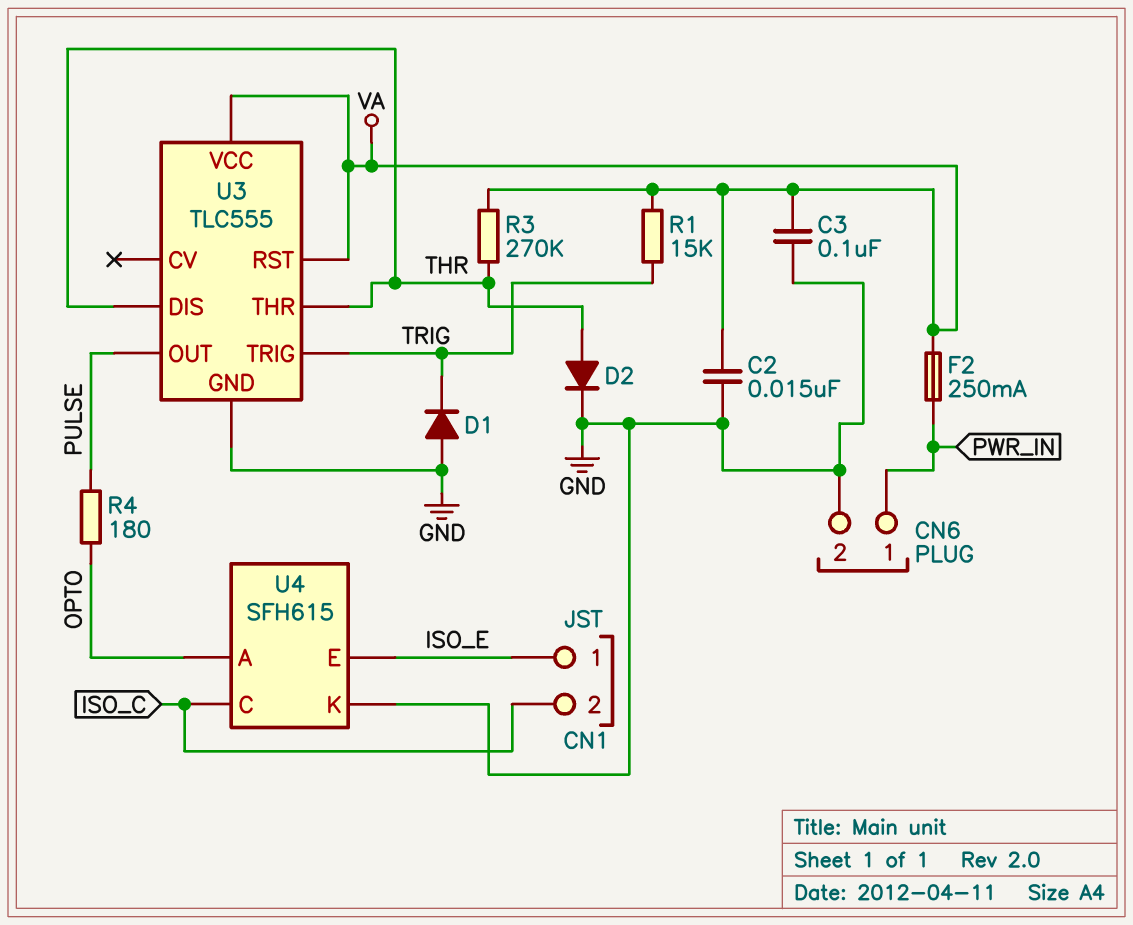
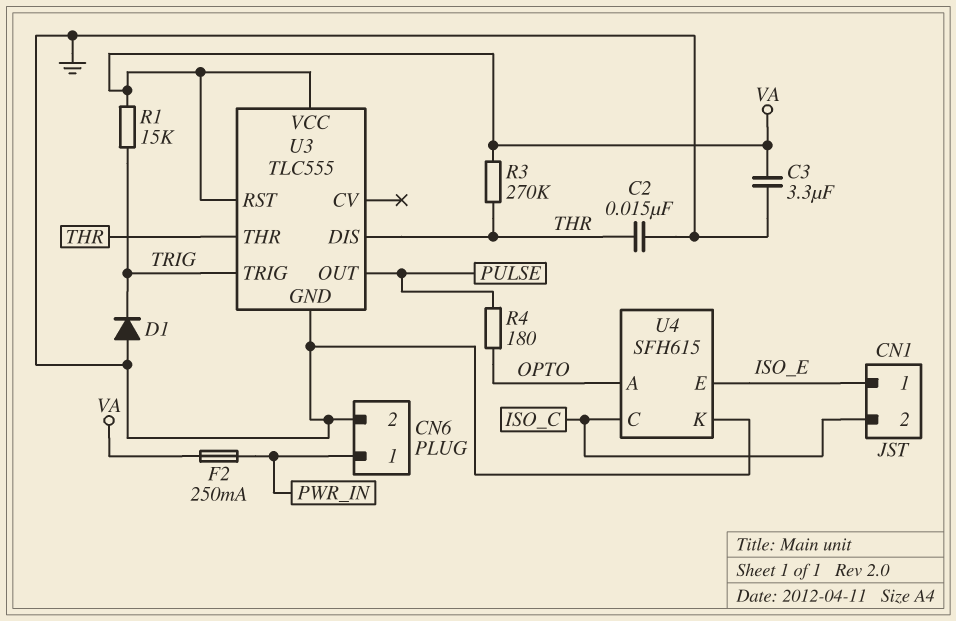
C2: 15nF (GND, VA) -> 15nF (GND, THR)
C3: 100nF (GND, VA) -> 3.3uF (GND, VA)
D2: diode (A THR, K GND) -> none

